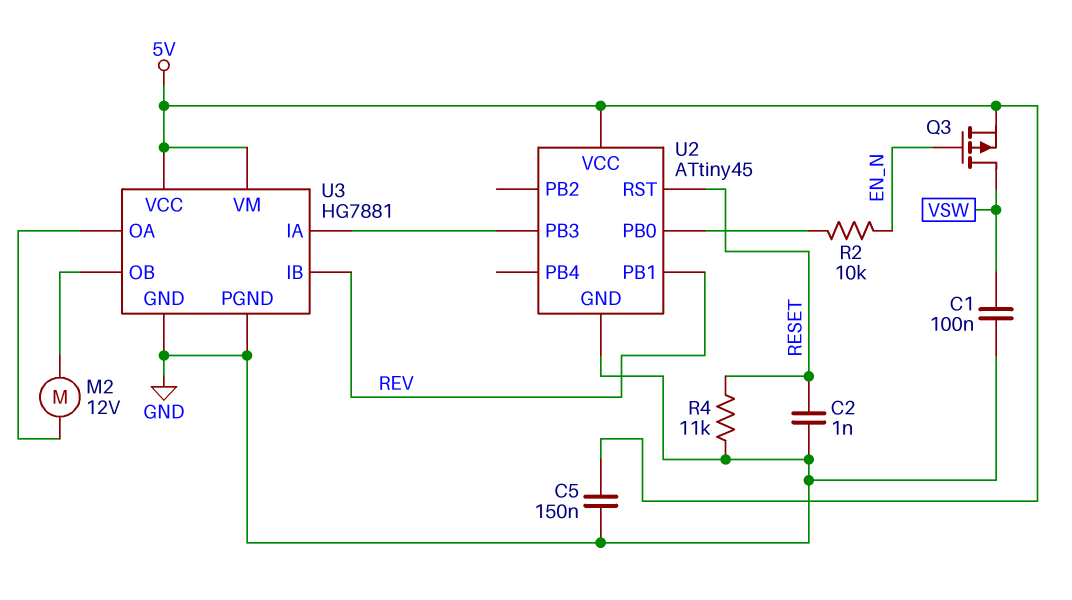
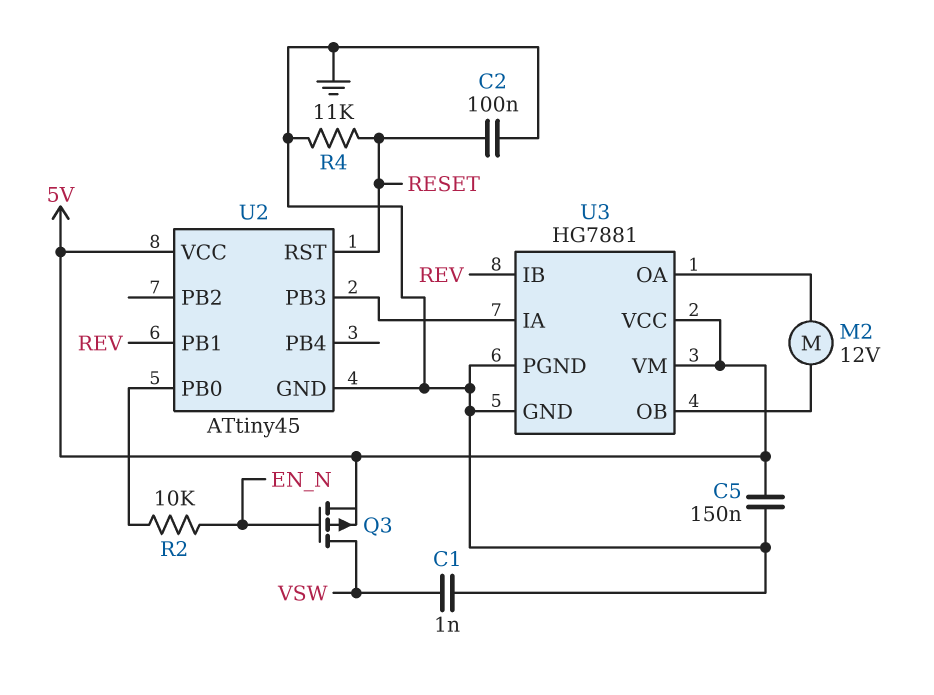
C1: 100nF (GND, VSW) -> 1nF (GND, VSW)
C2: 1nF (GND, RESET) -> 100nF (GND, RESET)

